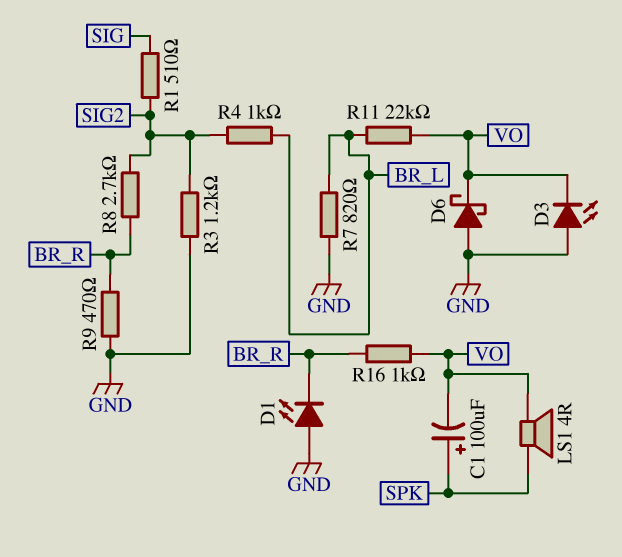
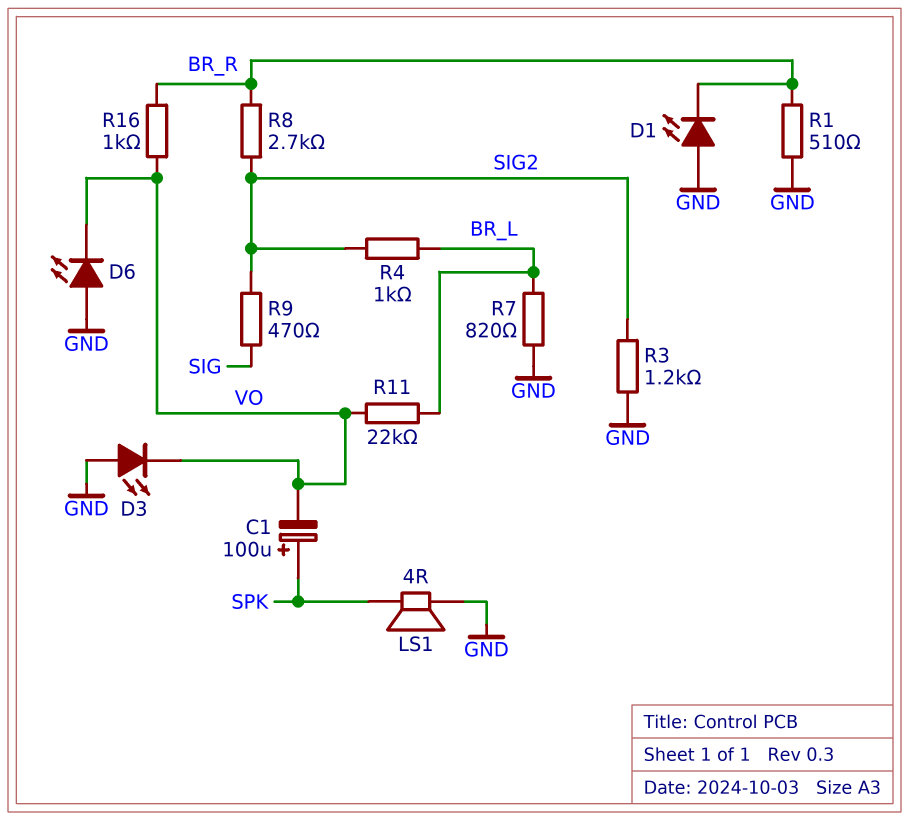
D6: schottky (A GND, K VO) -> LED (A GND, K VO)
LS1: speaker 4R (SPK, VO) -> speaker 4R (GND, SPK)
R1: 510 (SIG, SIG2) -> 510 (BR_R, GND)
R9: 470 (BR_R, GND) -> 470 (SIG, SIG2)

